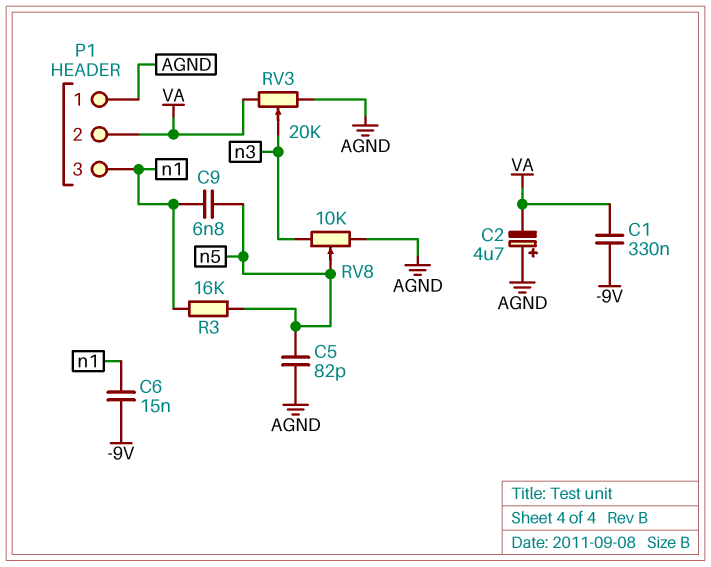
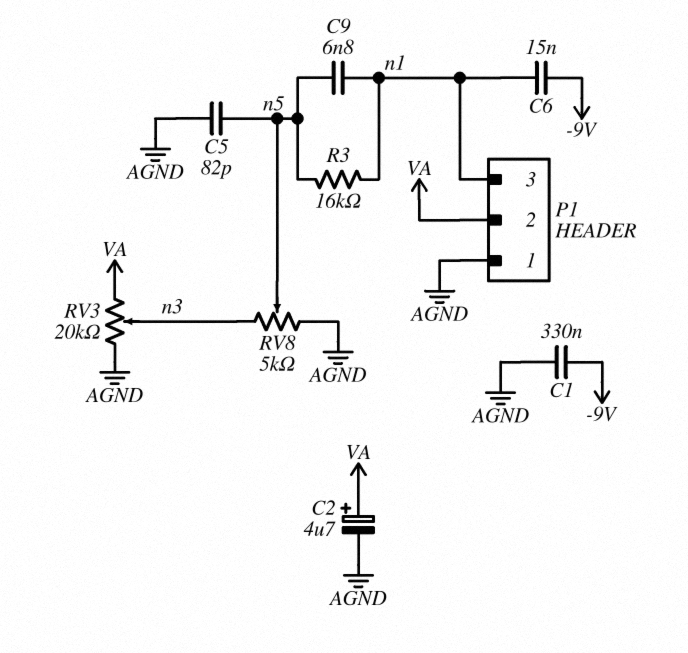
C1: 330nF (-9V, VA) -> 330nF (-9V, AGND)
C2: 4.7uF (plus AGND, minus VA) -> 4.7uF (plus VA, minus AGND)
RV8: 10k (AGND, n3, wiper n5) -> 5k (AGND, n3, wiper n5)

